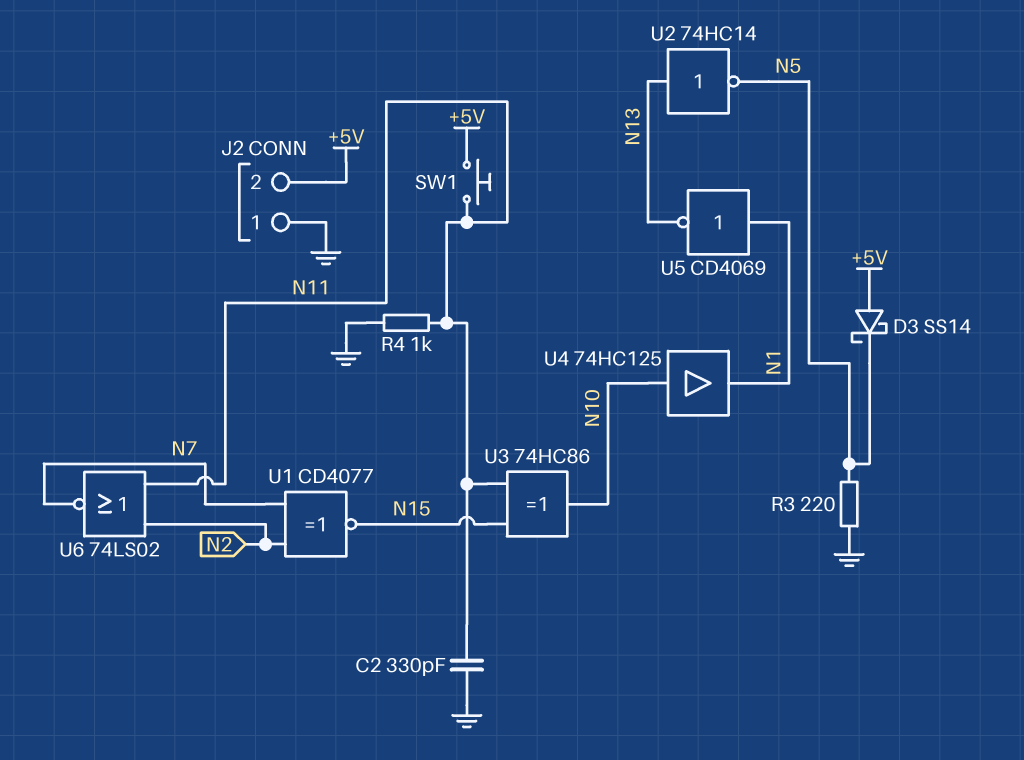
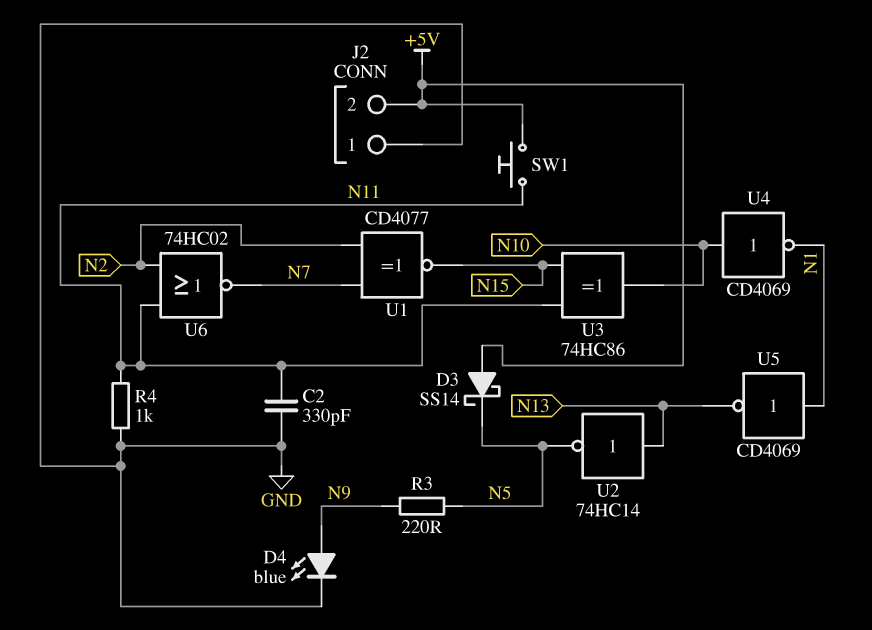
D4: none -> LED blue (A N9, K GND)
R3: 220 (GND, N5) -> 220 (N5, N9)
U4: buffer 74HC125 (in N10, out N1) -> NOT CD4069 (in N10, out N1)
U6: NOR 74LS02 (in N2, in N11, out N7) -> NOR 74HC02 (in N2, in N11, out N7)

